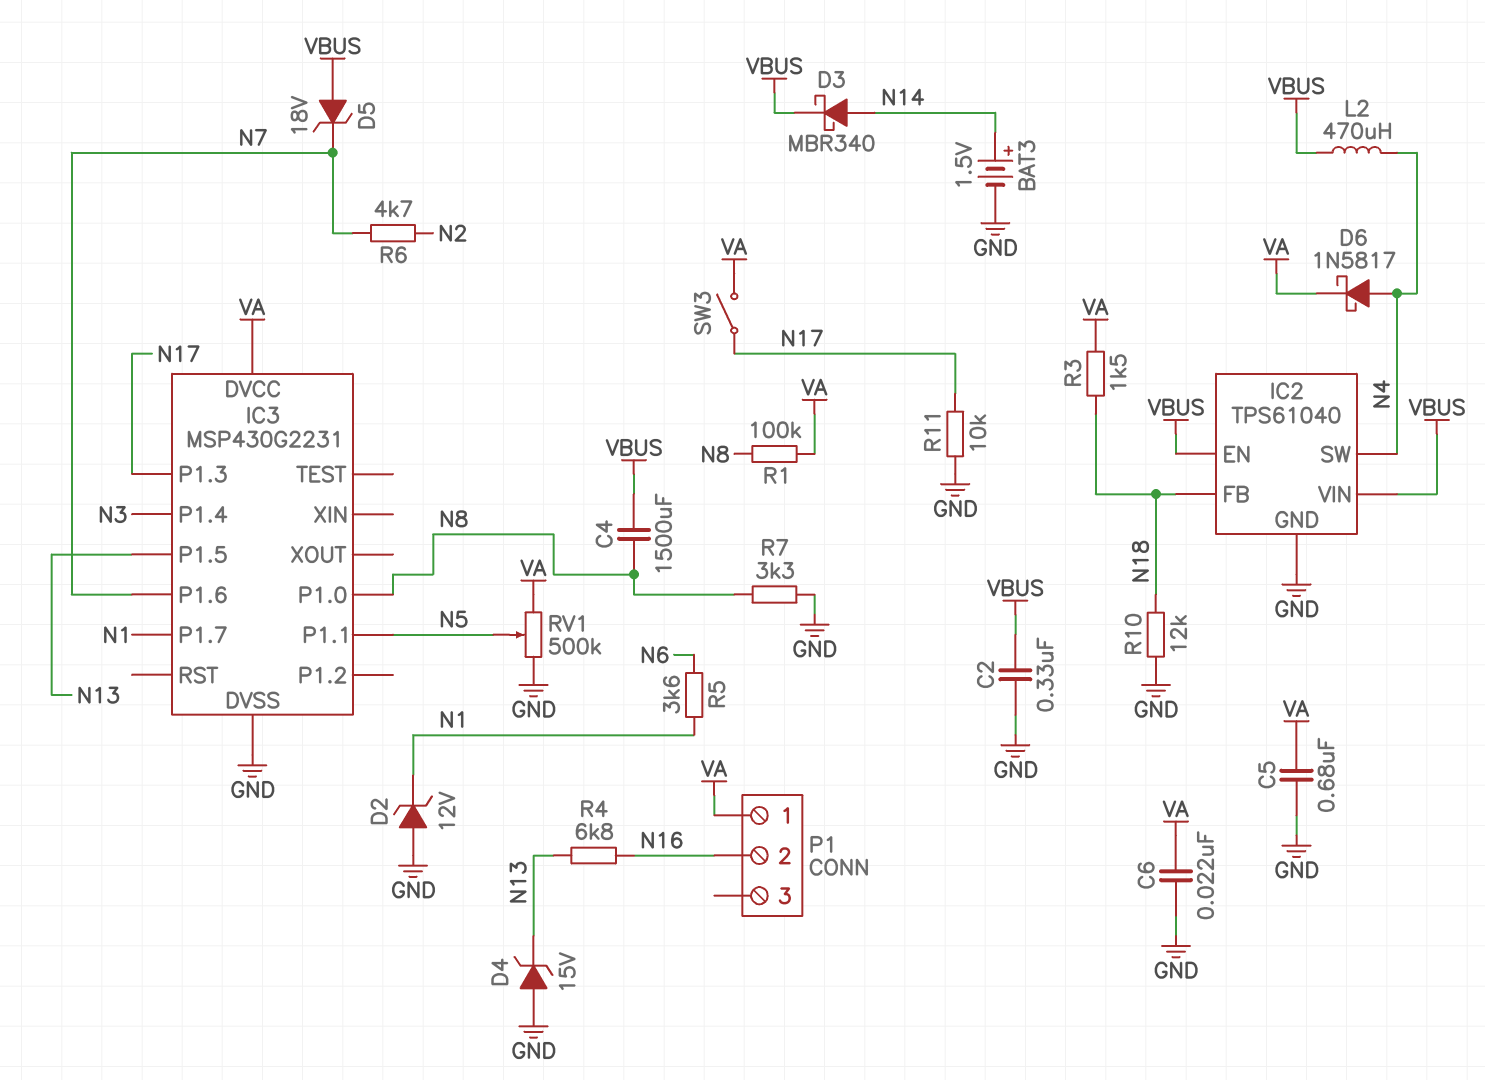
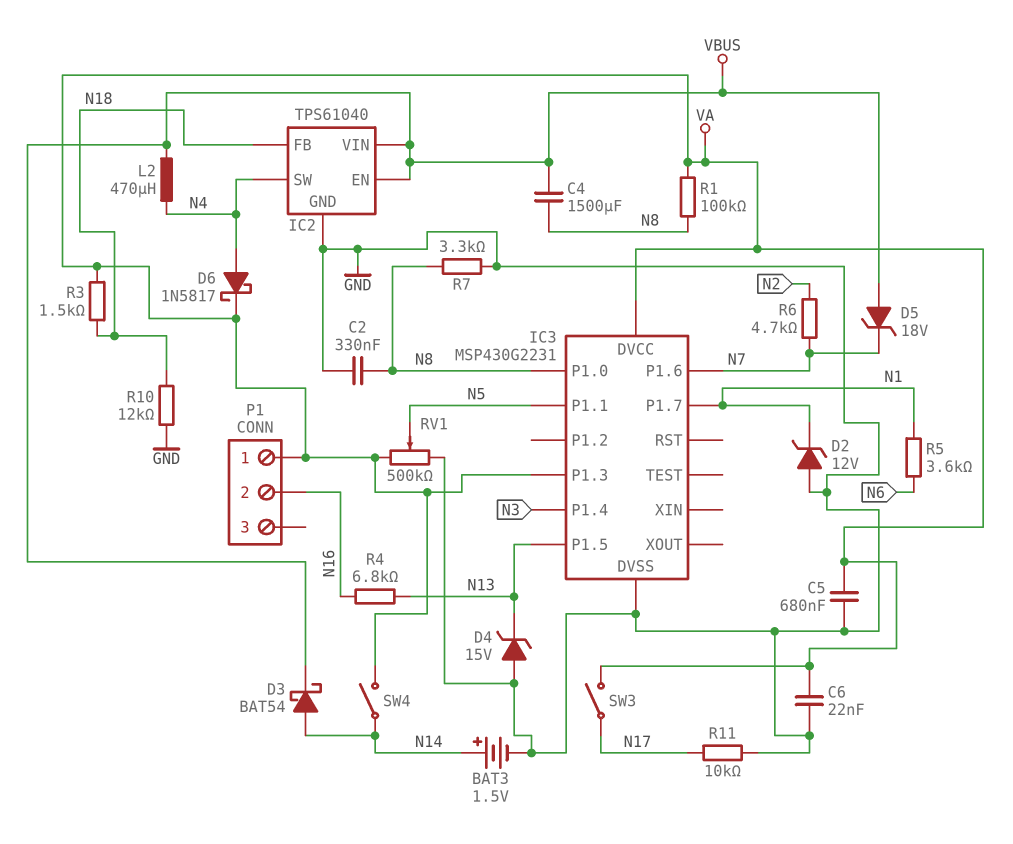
C2: 330nF (GND, VBUS) -> 330nF (GND, N8)
D3: schottky MBR340 (A N14, K VBUS) -> schottky BAT54 (A N14, K VBUS)
IC3 pin P1.3: N17 -> VA
SW4: none -> switch (N14, VA)

